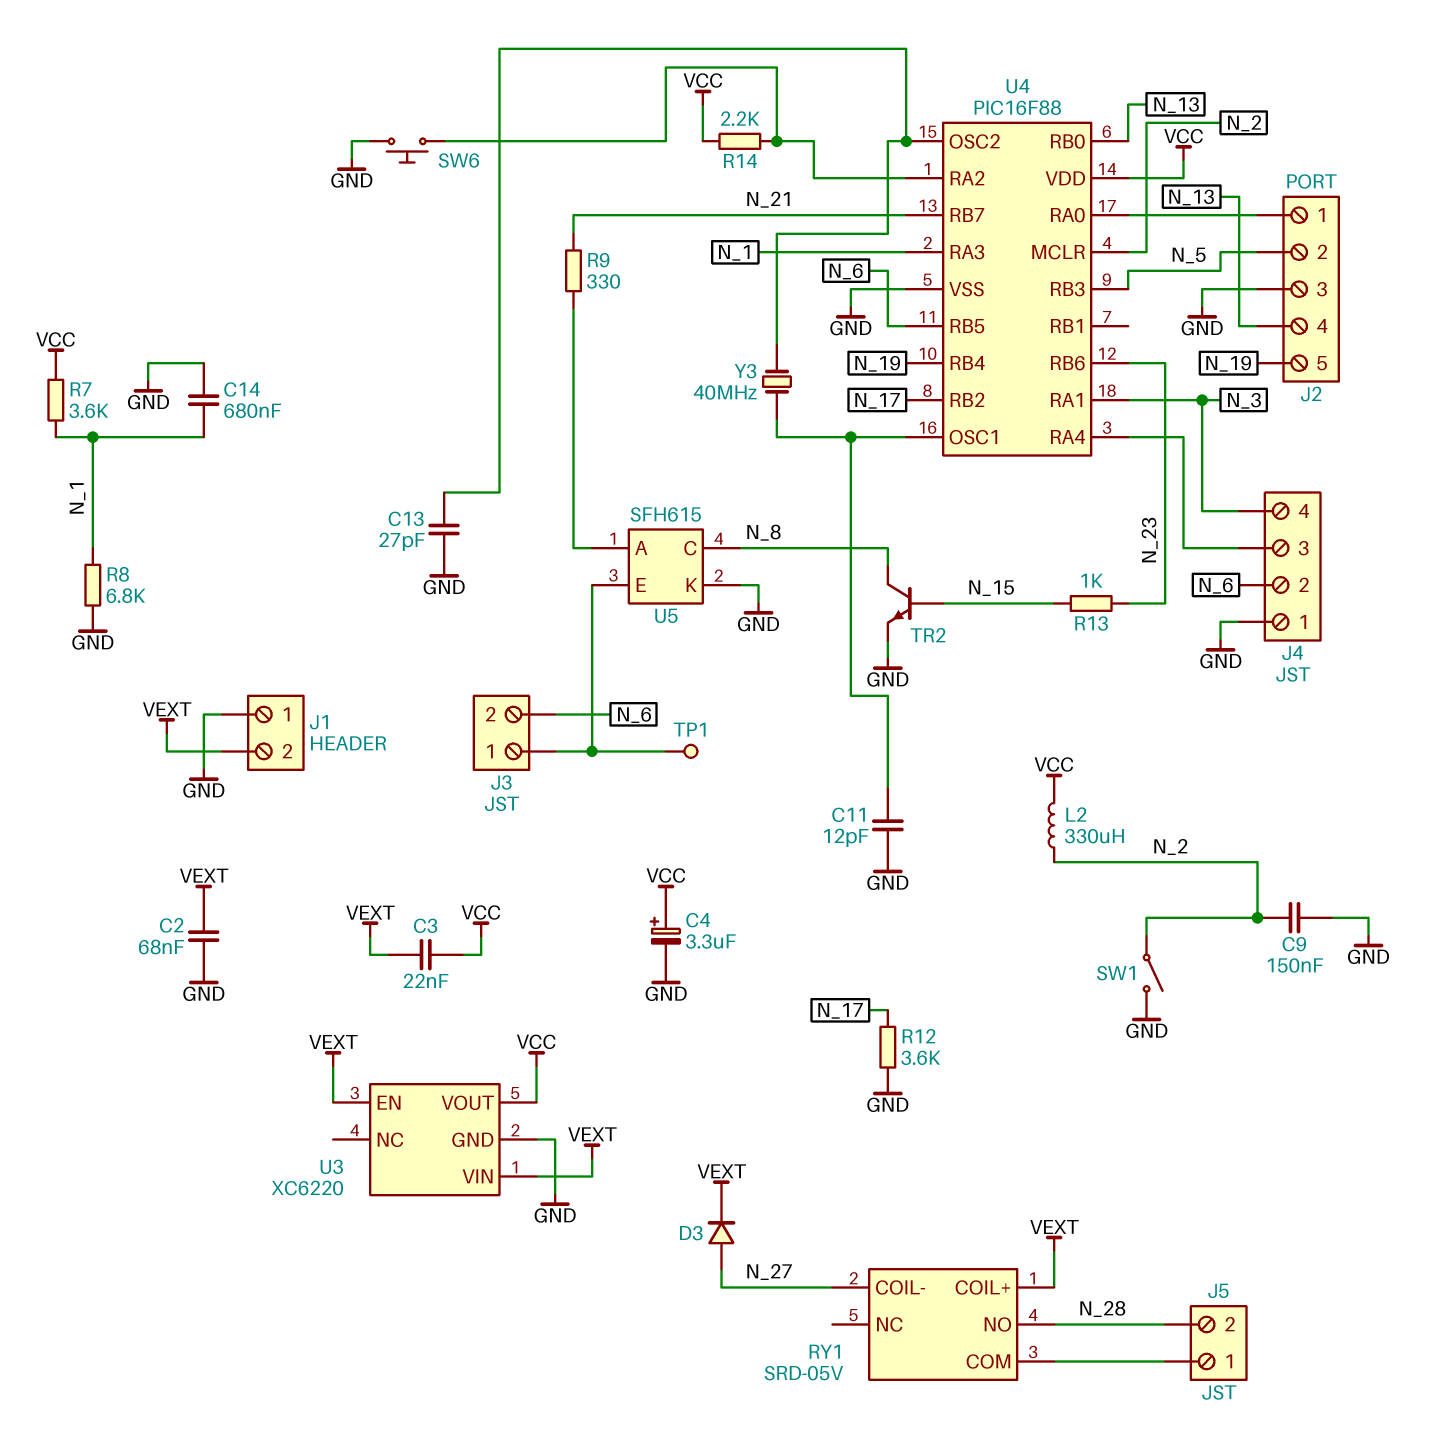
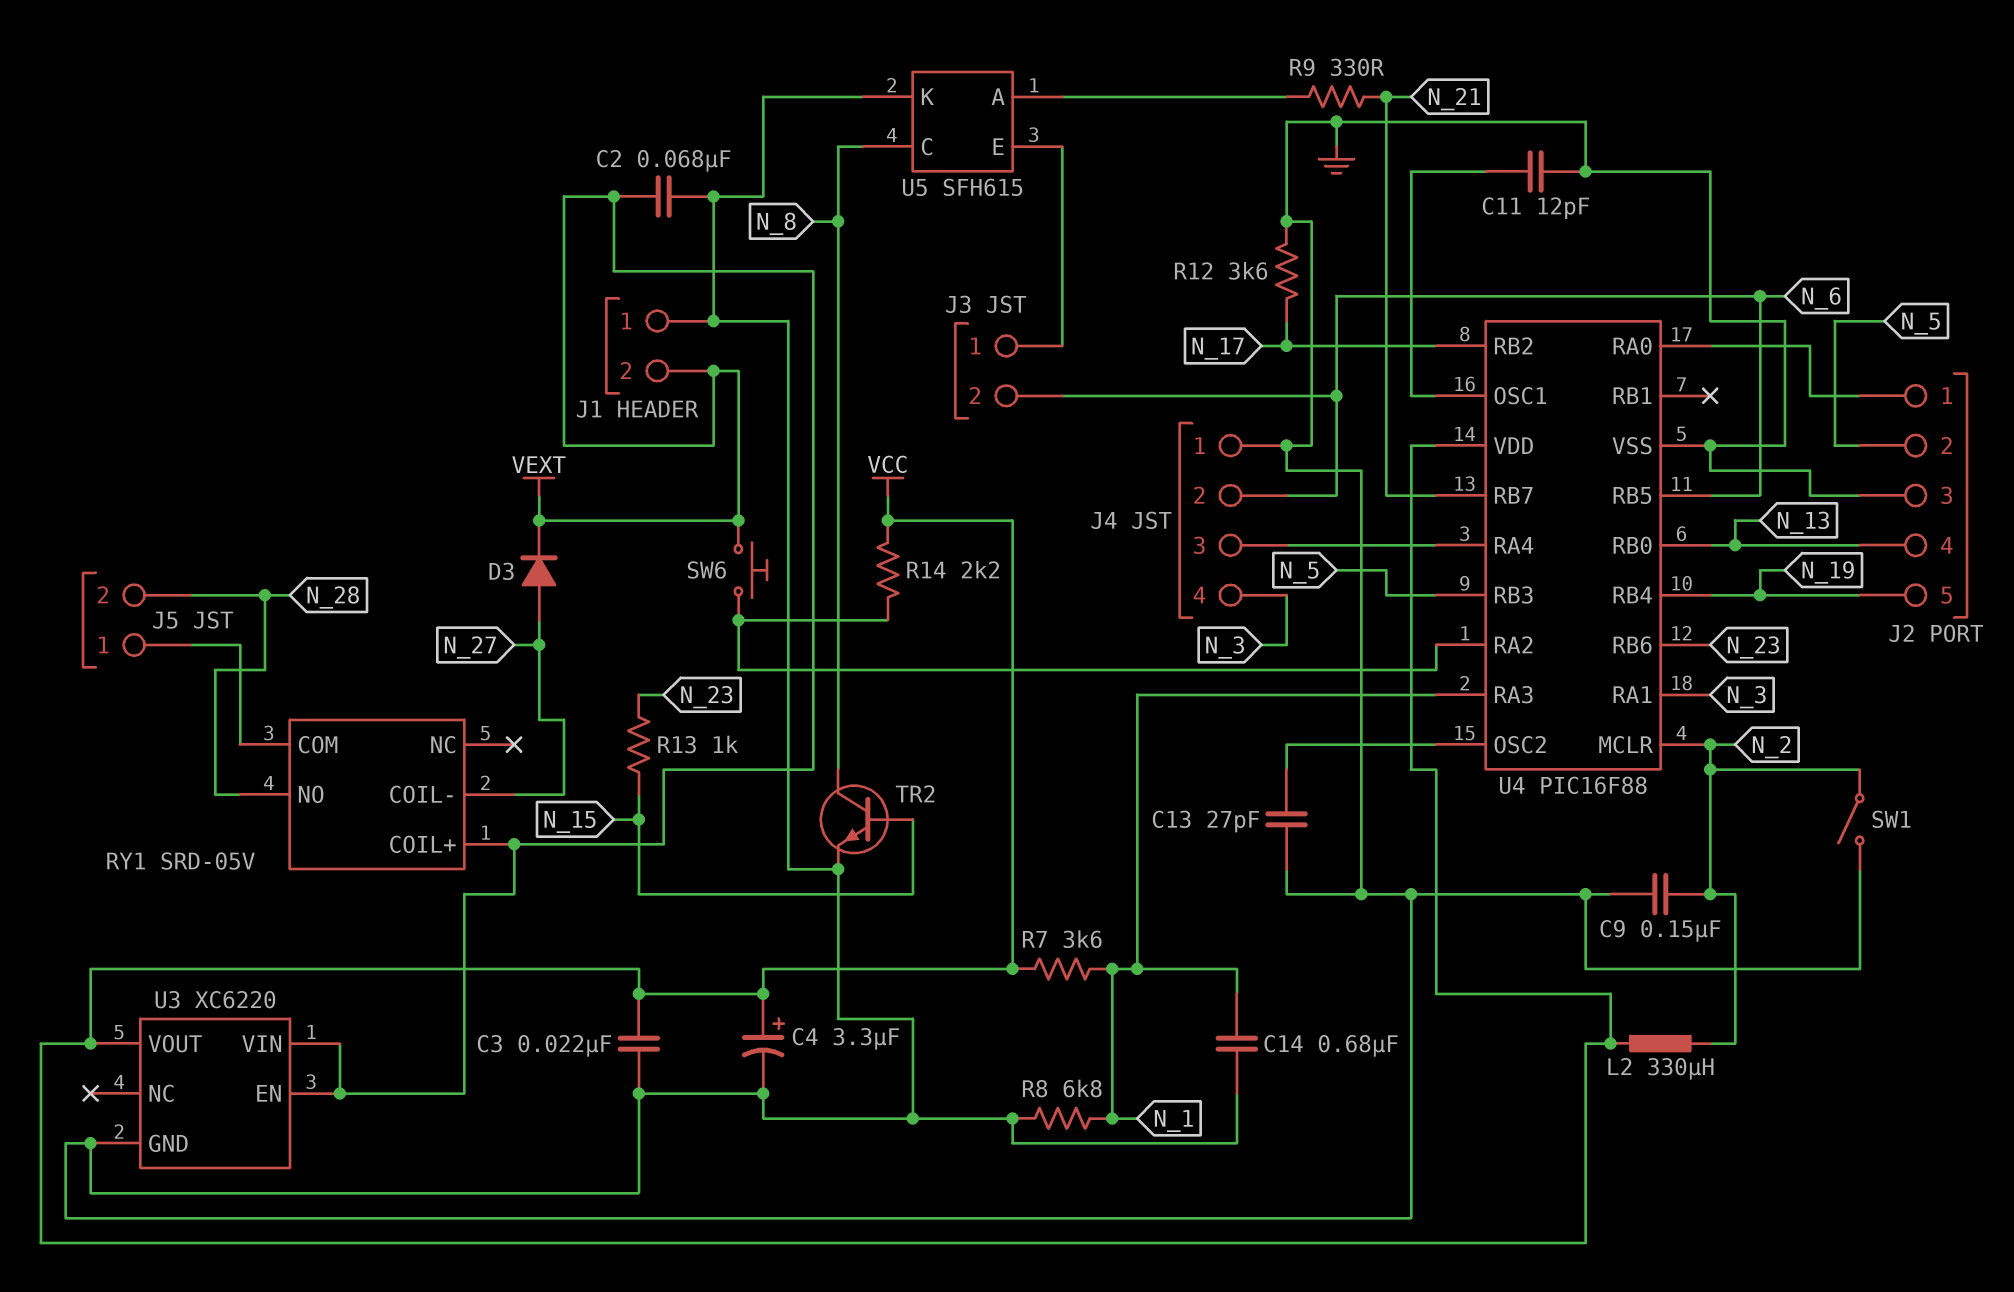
C3: 22nF (VCC, VEXT) -> 22nF (GND, VCC)
SW6: button (GND, U4/RA2) -> button (U4/RA2, VEXT)
TP1: test point (J3/1) -> none
Y3: 40MHz (U4/OSC1, U4/OSC2) -> none

